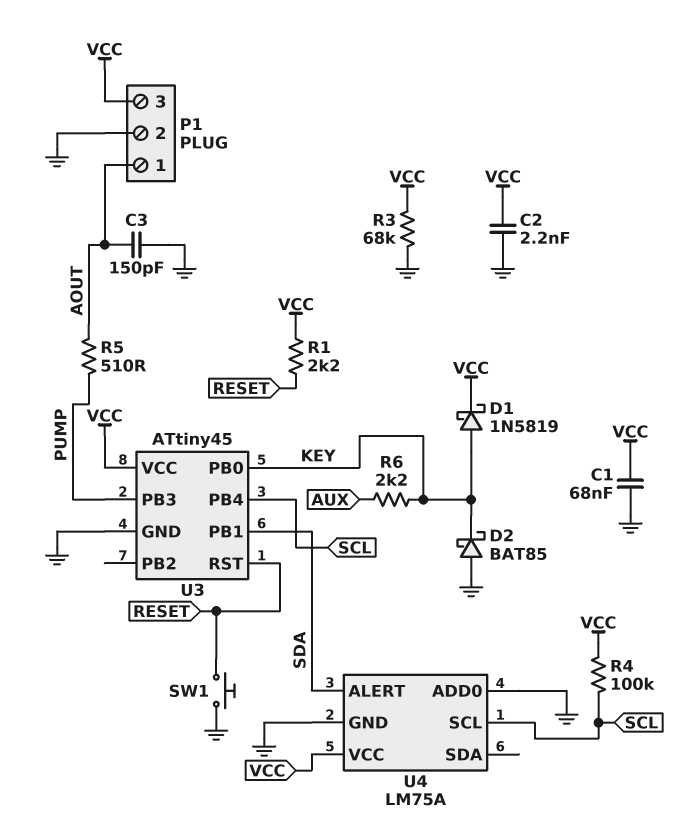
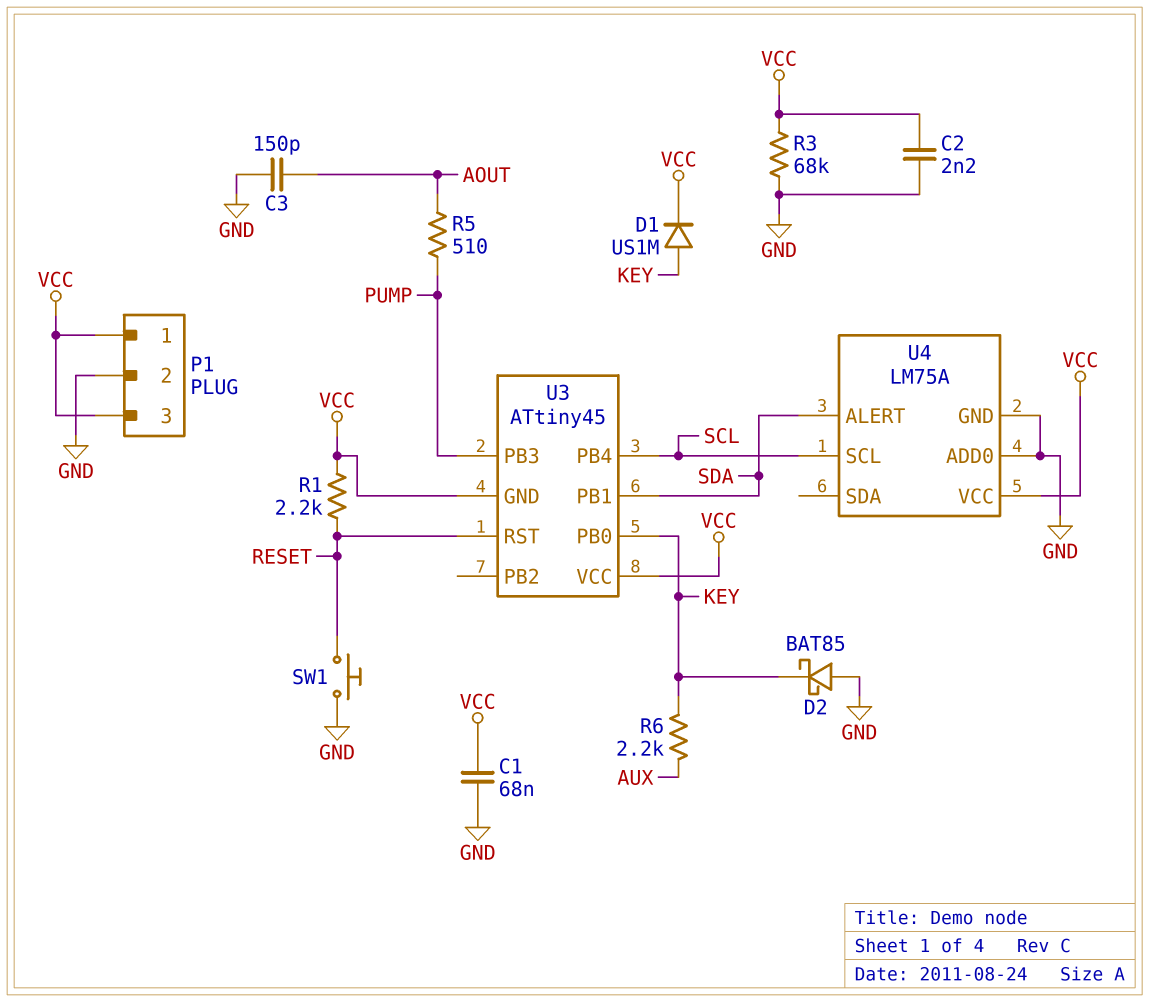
D1: schottky 1N5819 (A KEY, K VCC) -> diode US1M (A KEY, K VCC)
P1 pin 1: AOUT -> VCC
R4: 100k (SCL, VCC) -> none
U3 pin GND: GND -> VCC

